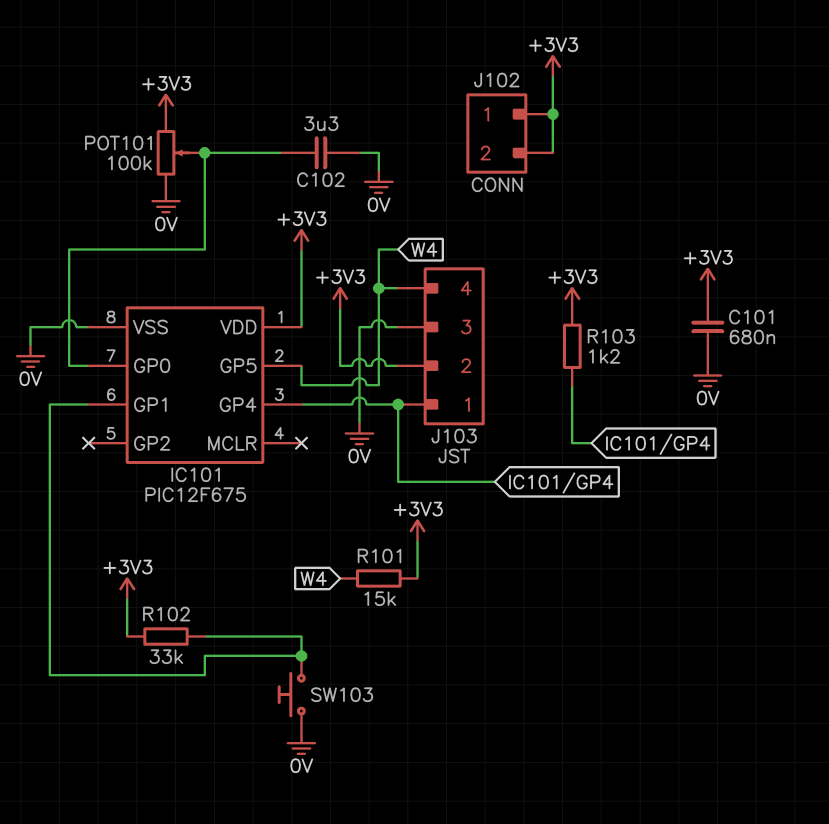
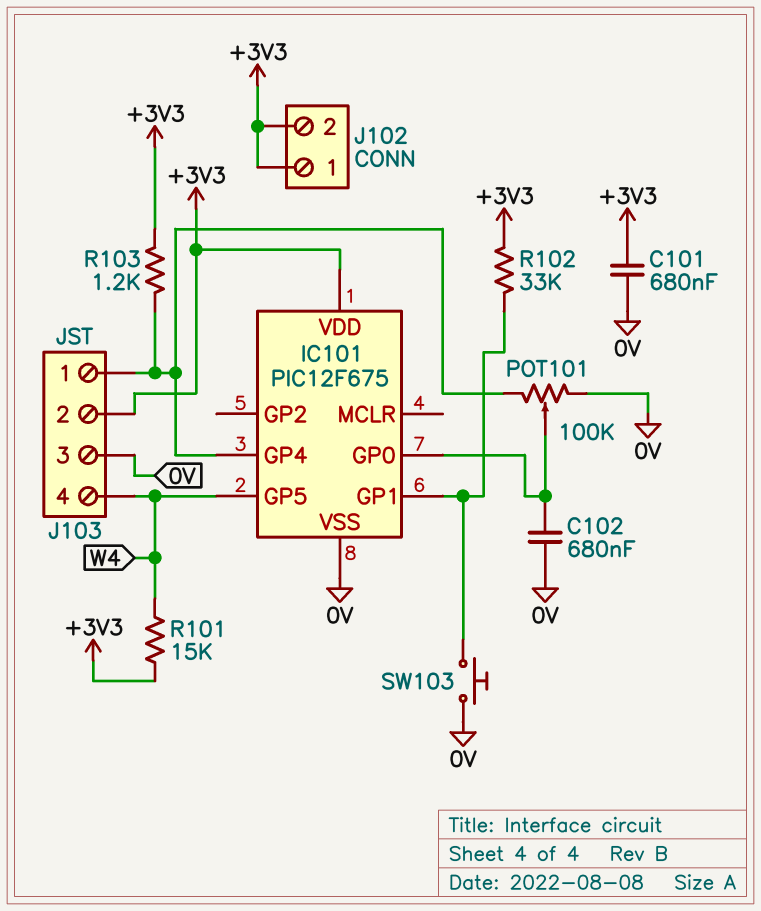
C102: 3.3uF (0V, IC101/GP0) -> 680nF (0V, IC101/GP0)
POT101: 100k (+3V3, 0V, wiper IC101/GP0) -> 100k (0V, IC101/GP4, wiper IC101/GP0)

